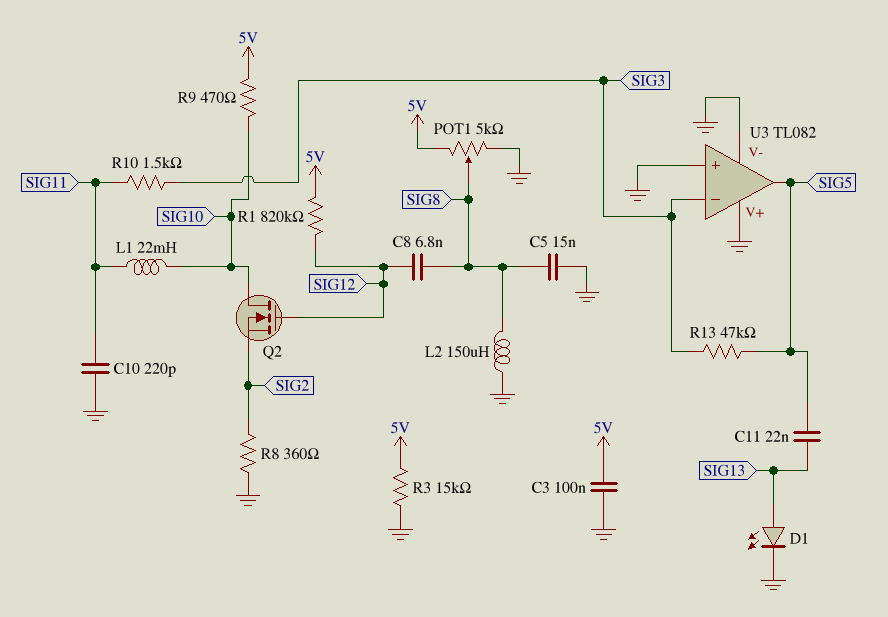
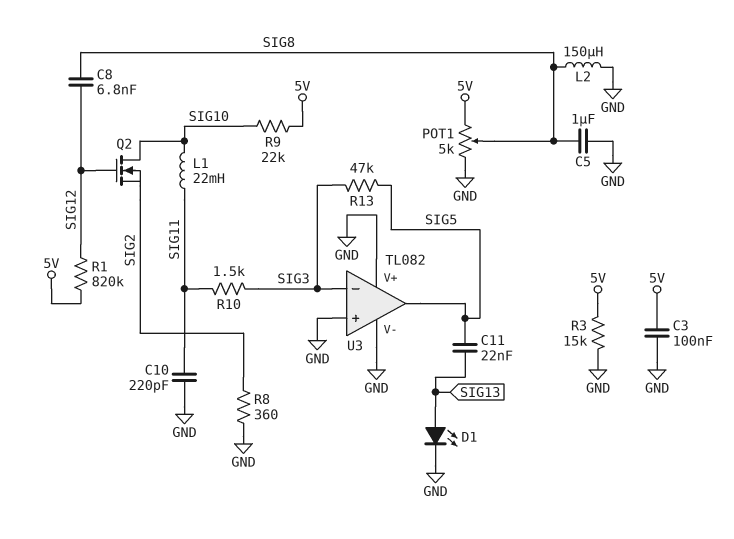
C5: 15nF (GND, SIG8) -> 1uF (GND, SIG8)
R9: 470 (5V, SIG10) -> 22k (5V, SIG10)

